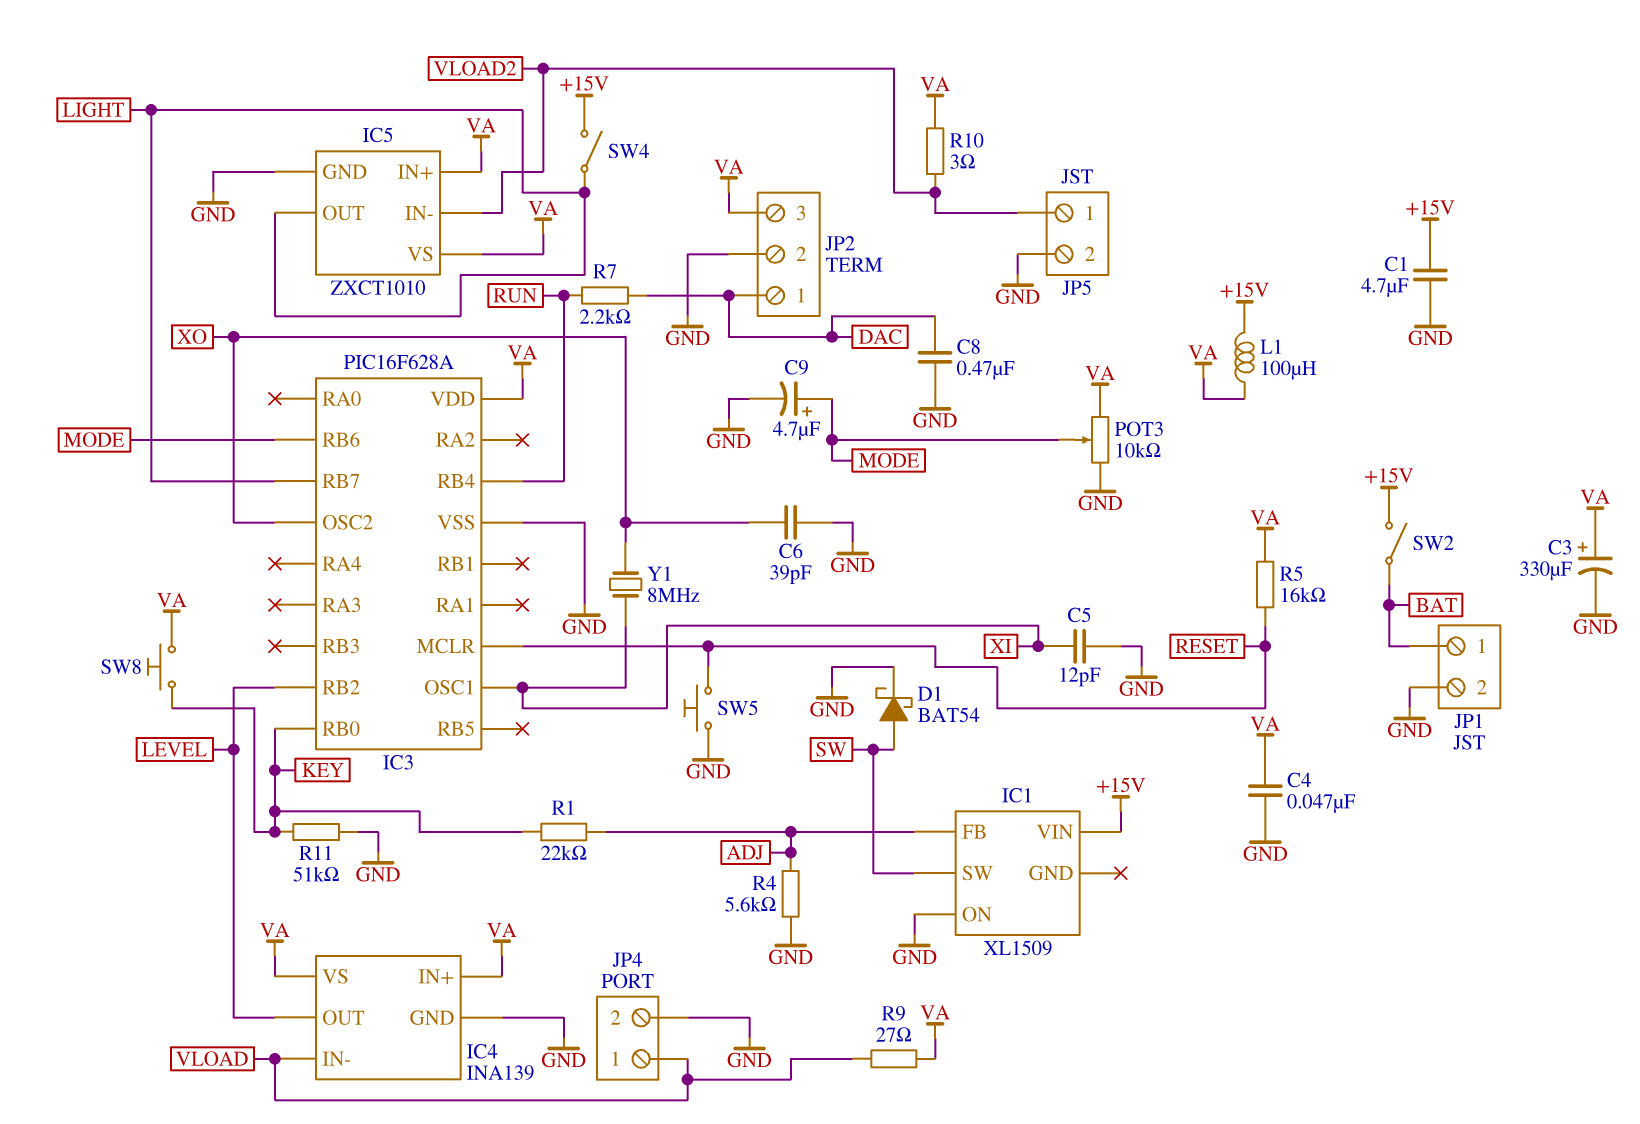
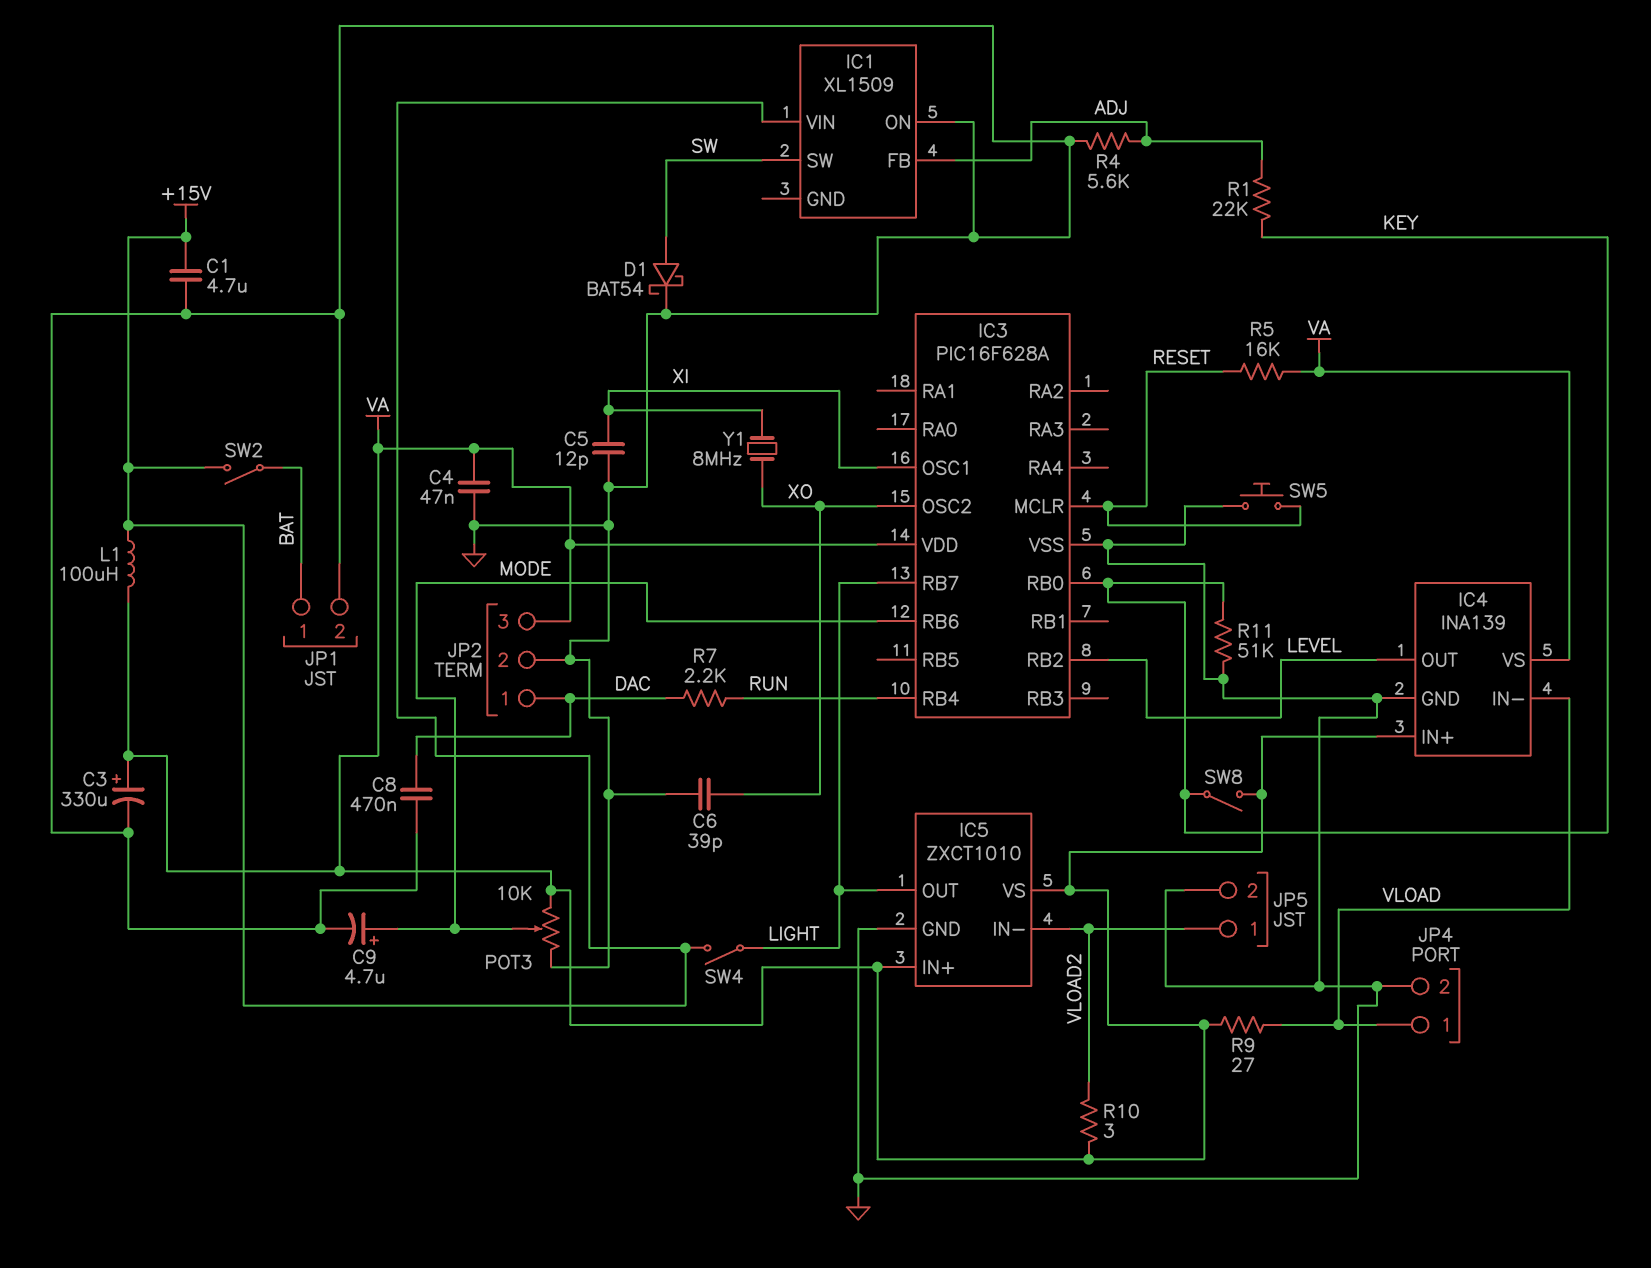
SW8: button (KEY, VA) -> switch (KEY, VA)

